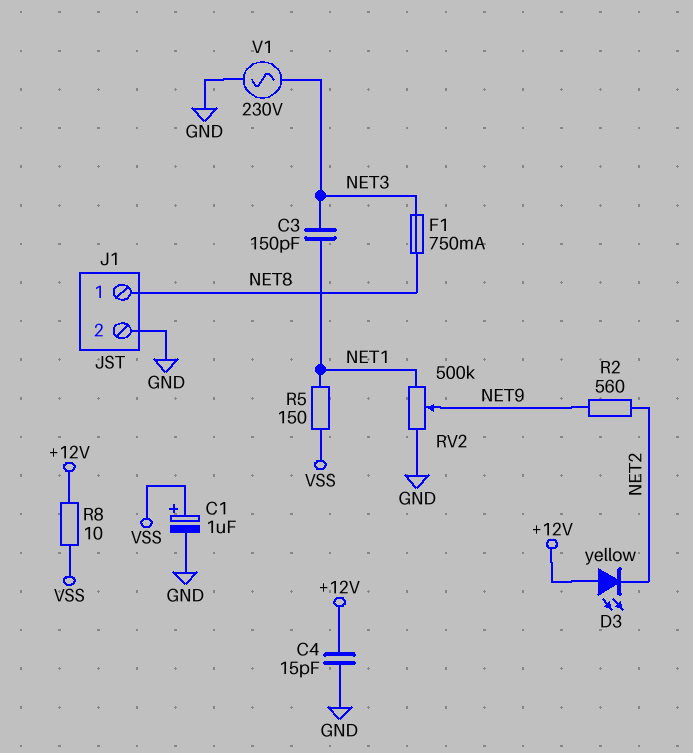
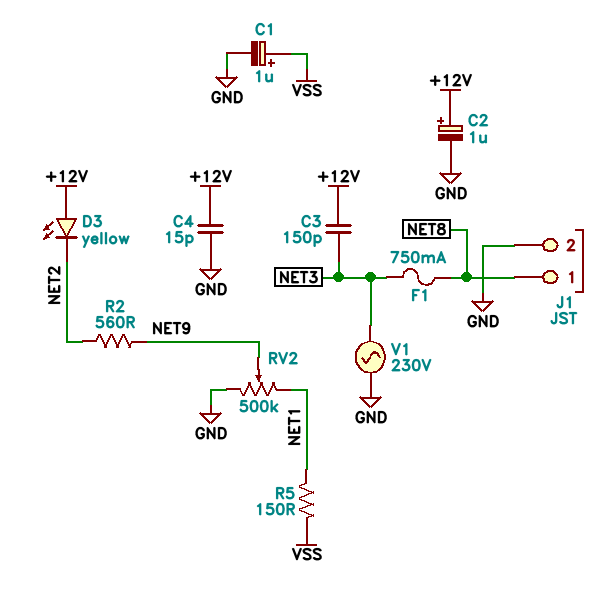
C2: none -> 1uF (plus +12V, minus GND)
C3: 150pF (NET1, NET3) -> 150pF (+12V, NET3)
R8: 10 (+12V, VSS) -> none

